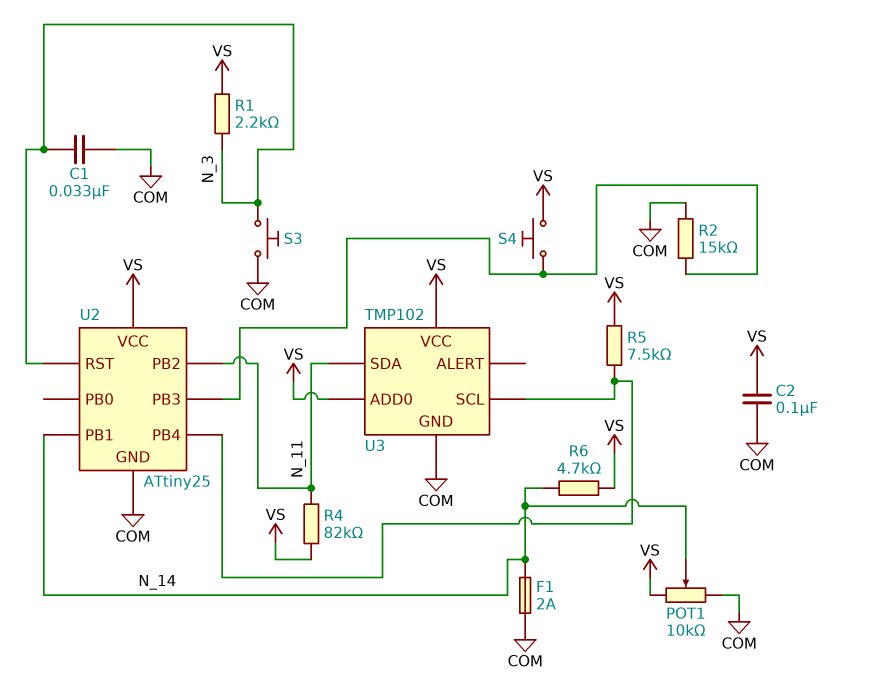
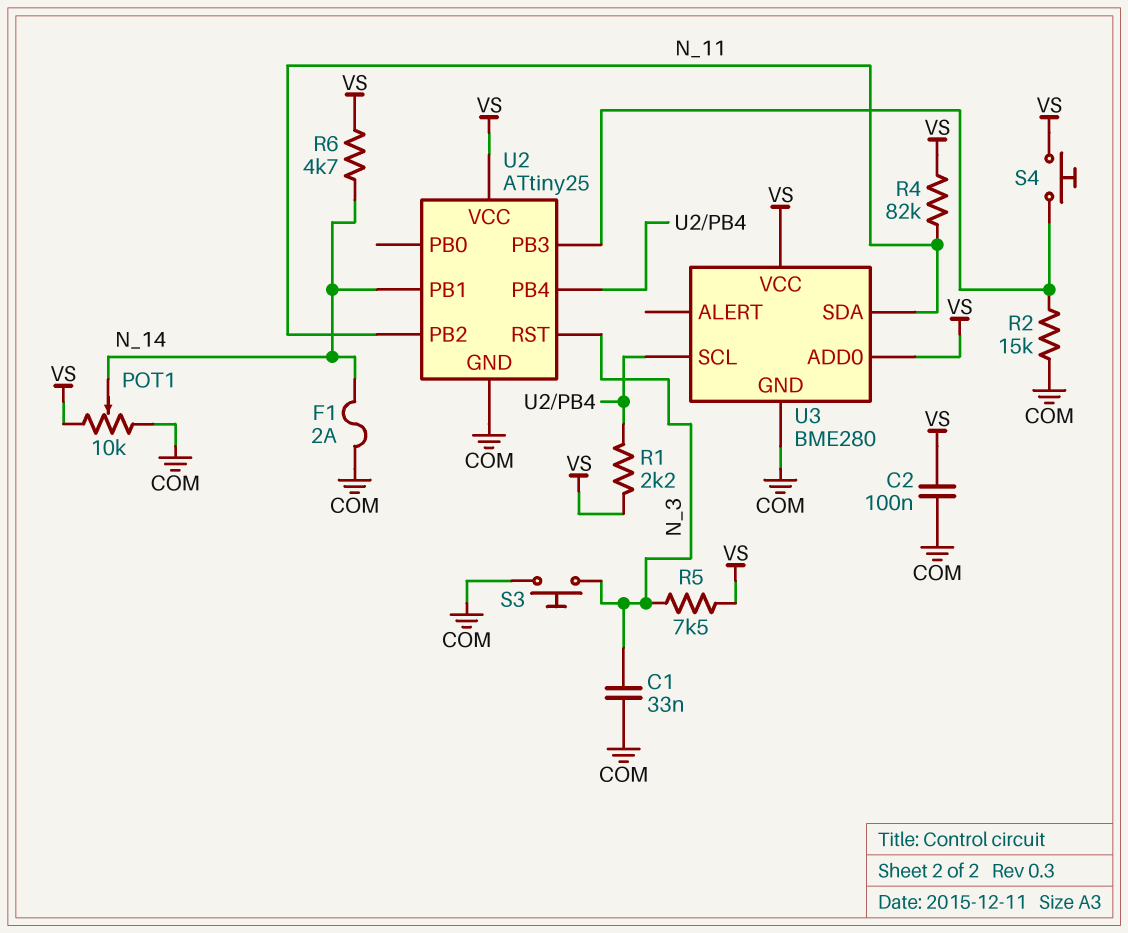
R1: 2.2k (N_3, VS) -> 2.2k (U2/PB4, VS)
R5: 7.5k (U2/PB4, VS) -> 7.5k (N_3, VS)
U3: TMP102 -> BME280

